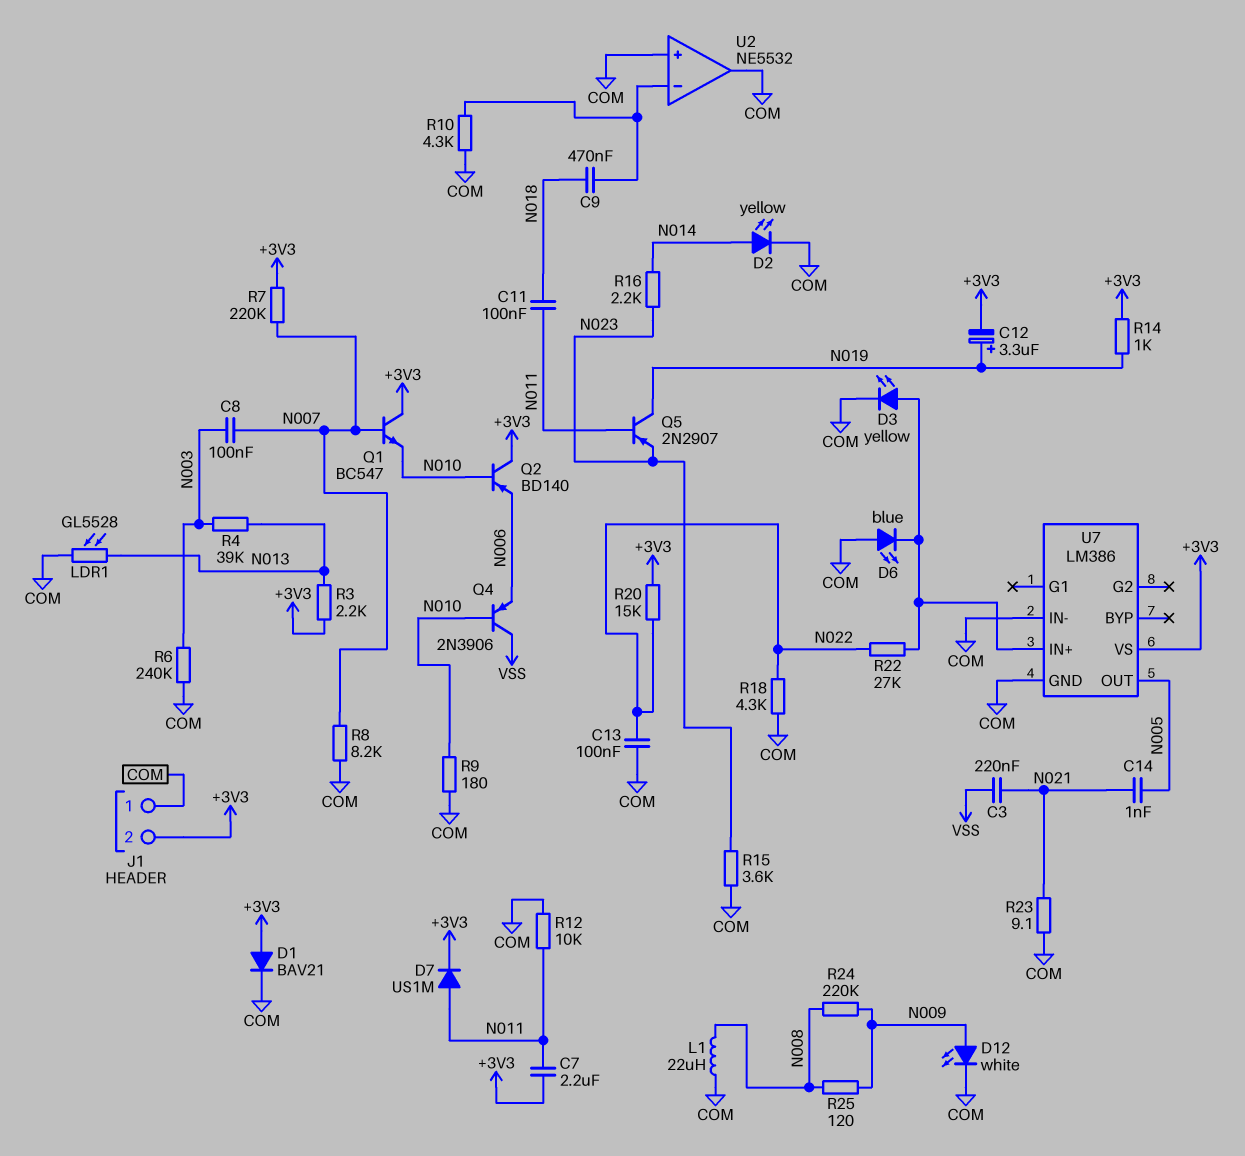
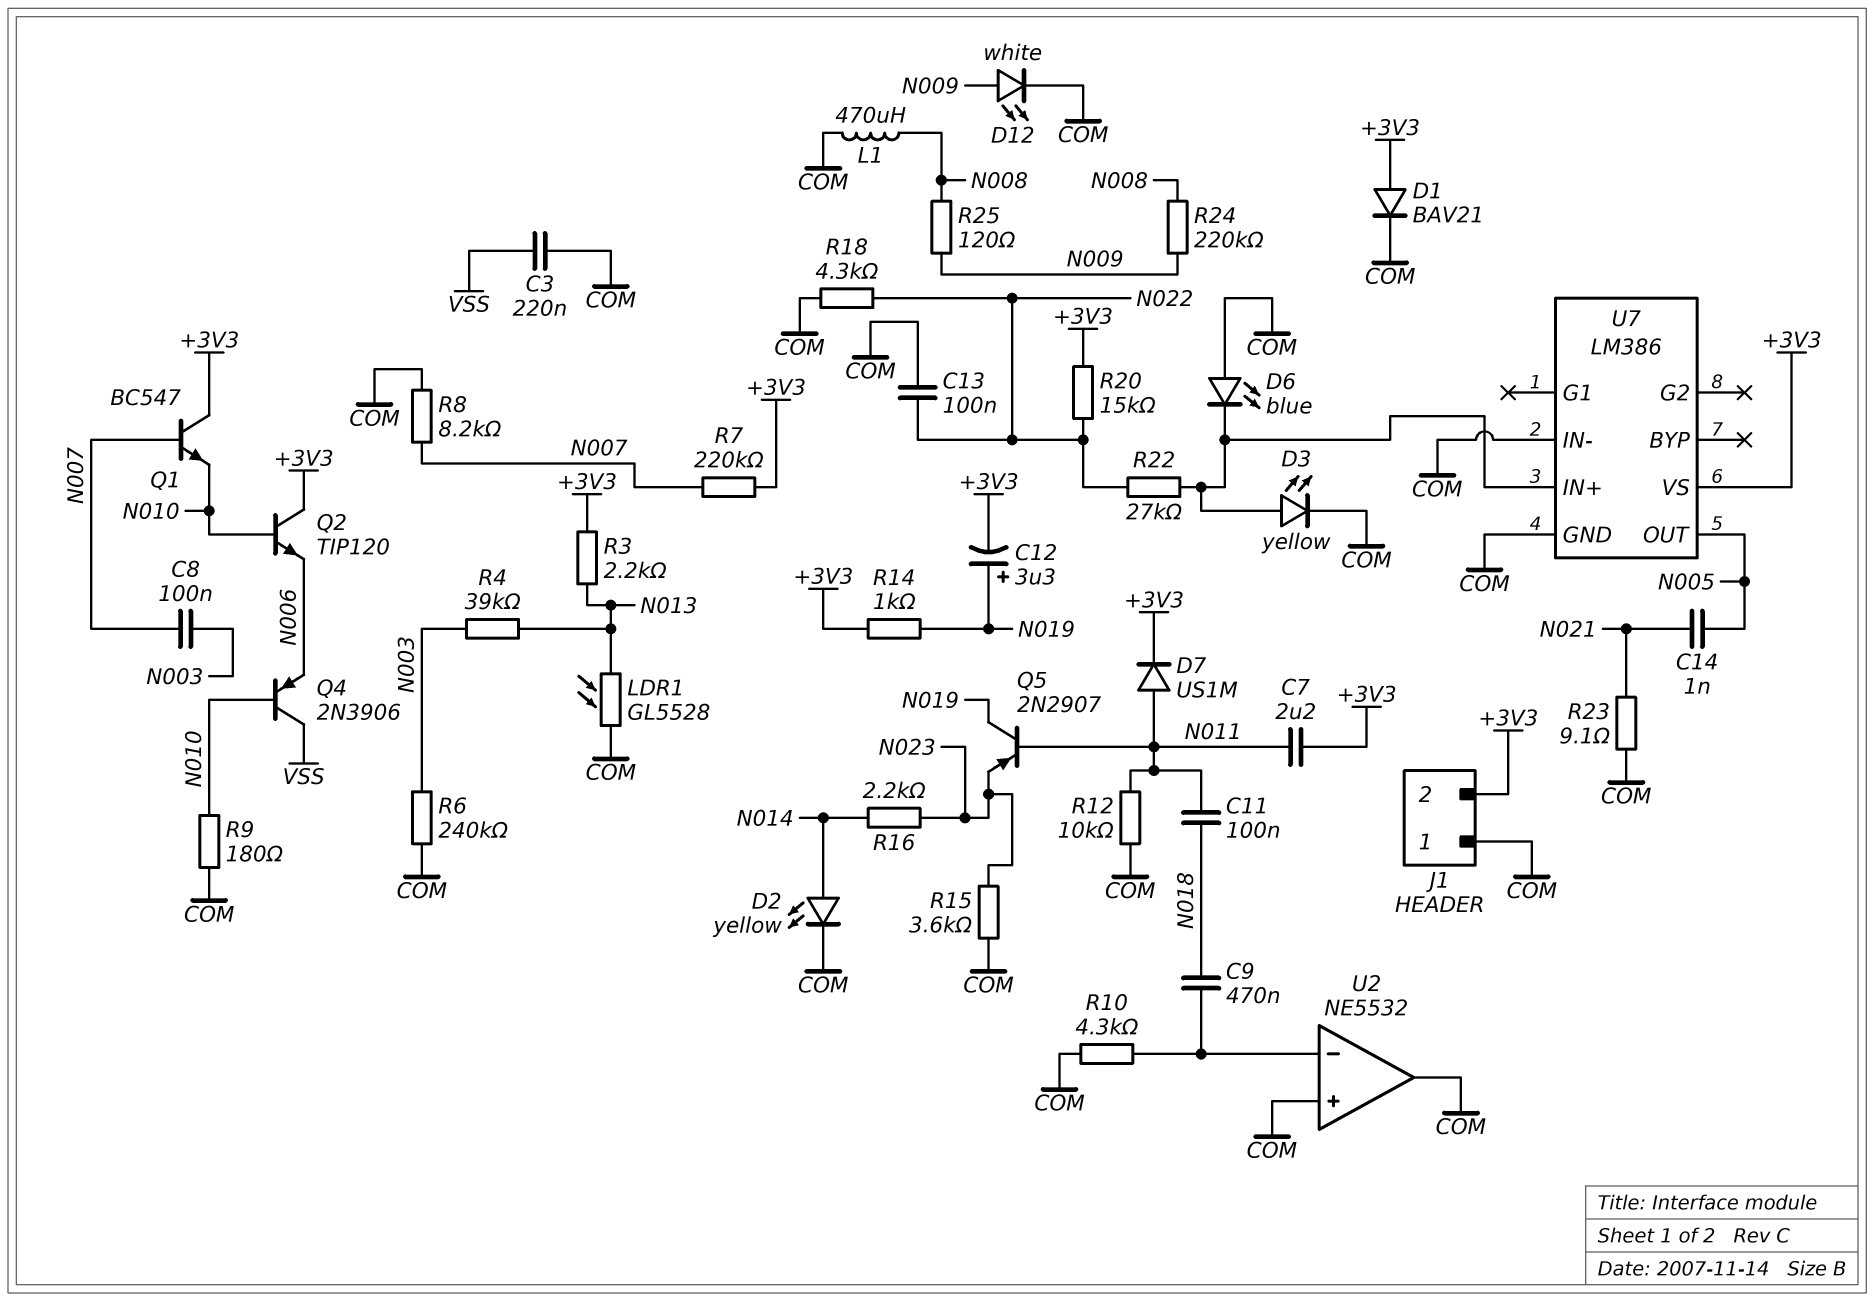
C3: 220nF (N021, VSS) -> 220nF (COM, VSS)
L1: 22uH (COM, N008) -> 470uH (COM, N008)
Q2: PNP BD140 (B N010, C +3V3, E N006) -> NPN TIP120 (B N010, C +3V3, E N006)

